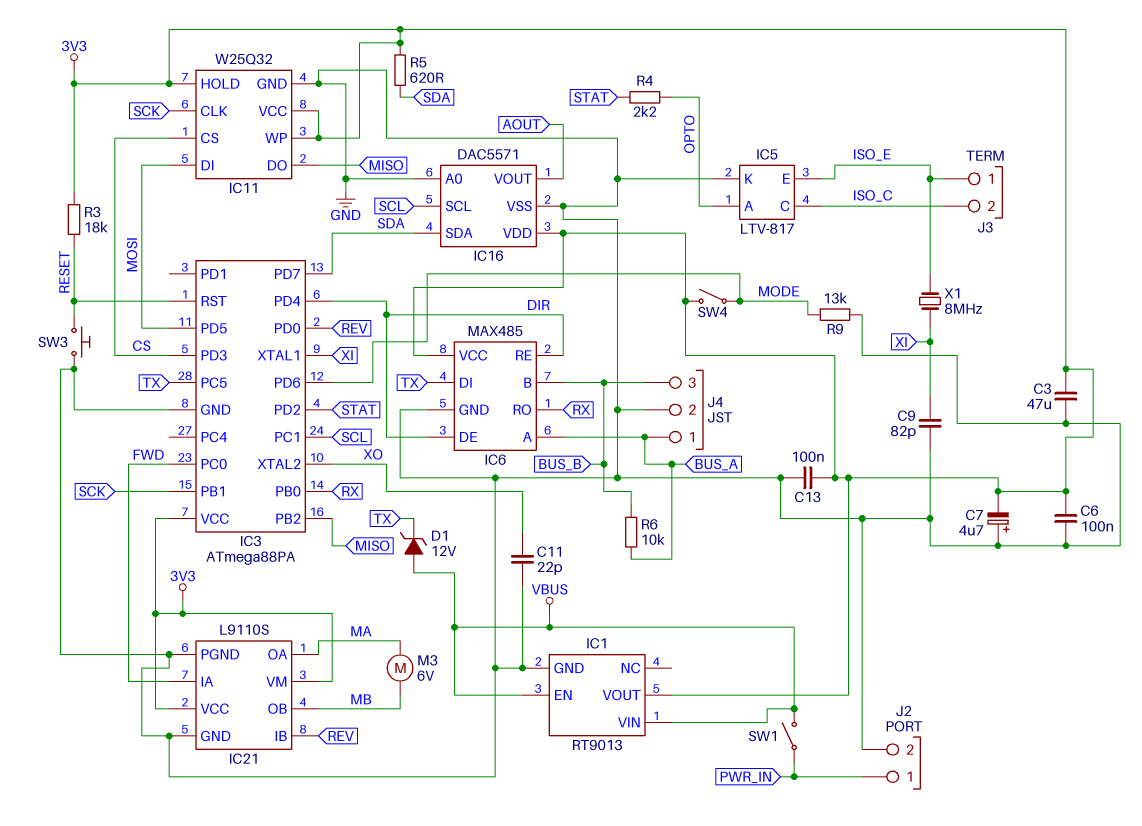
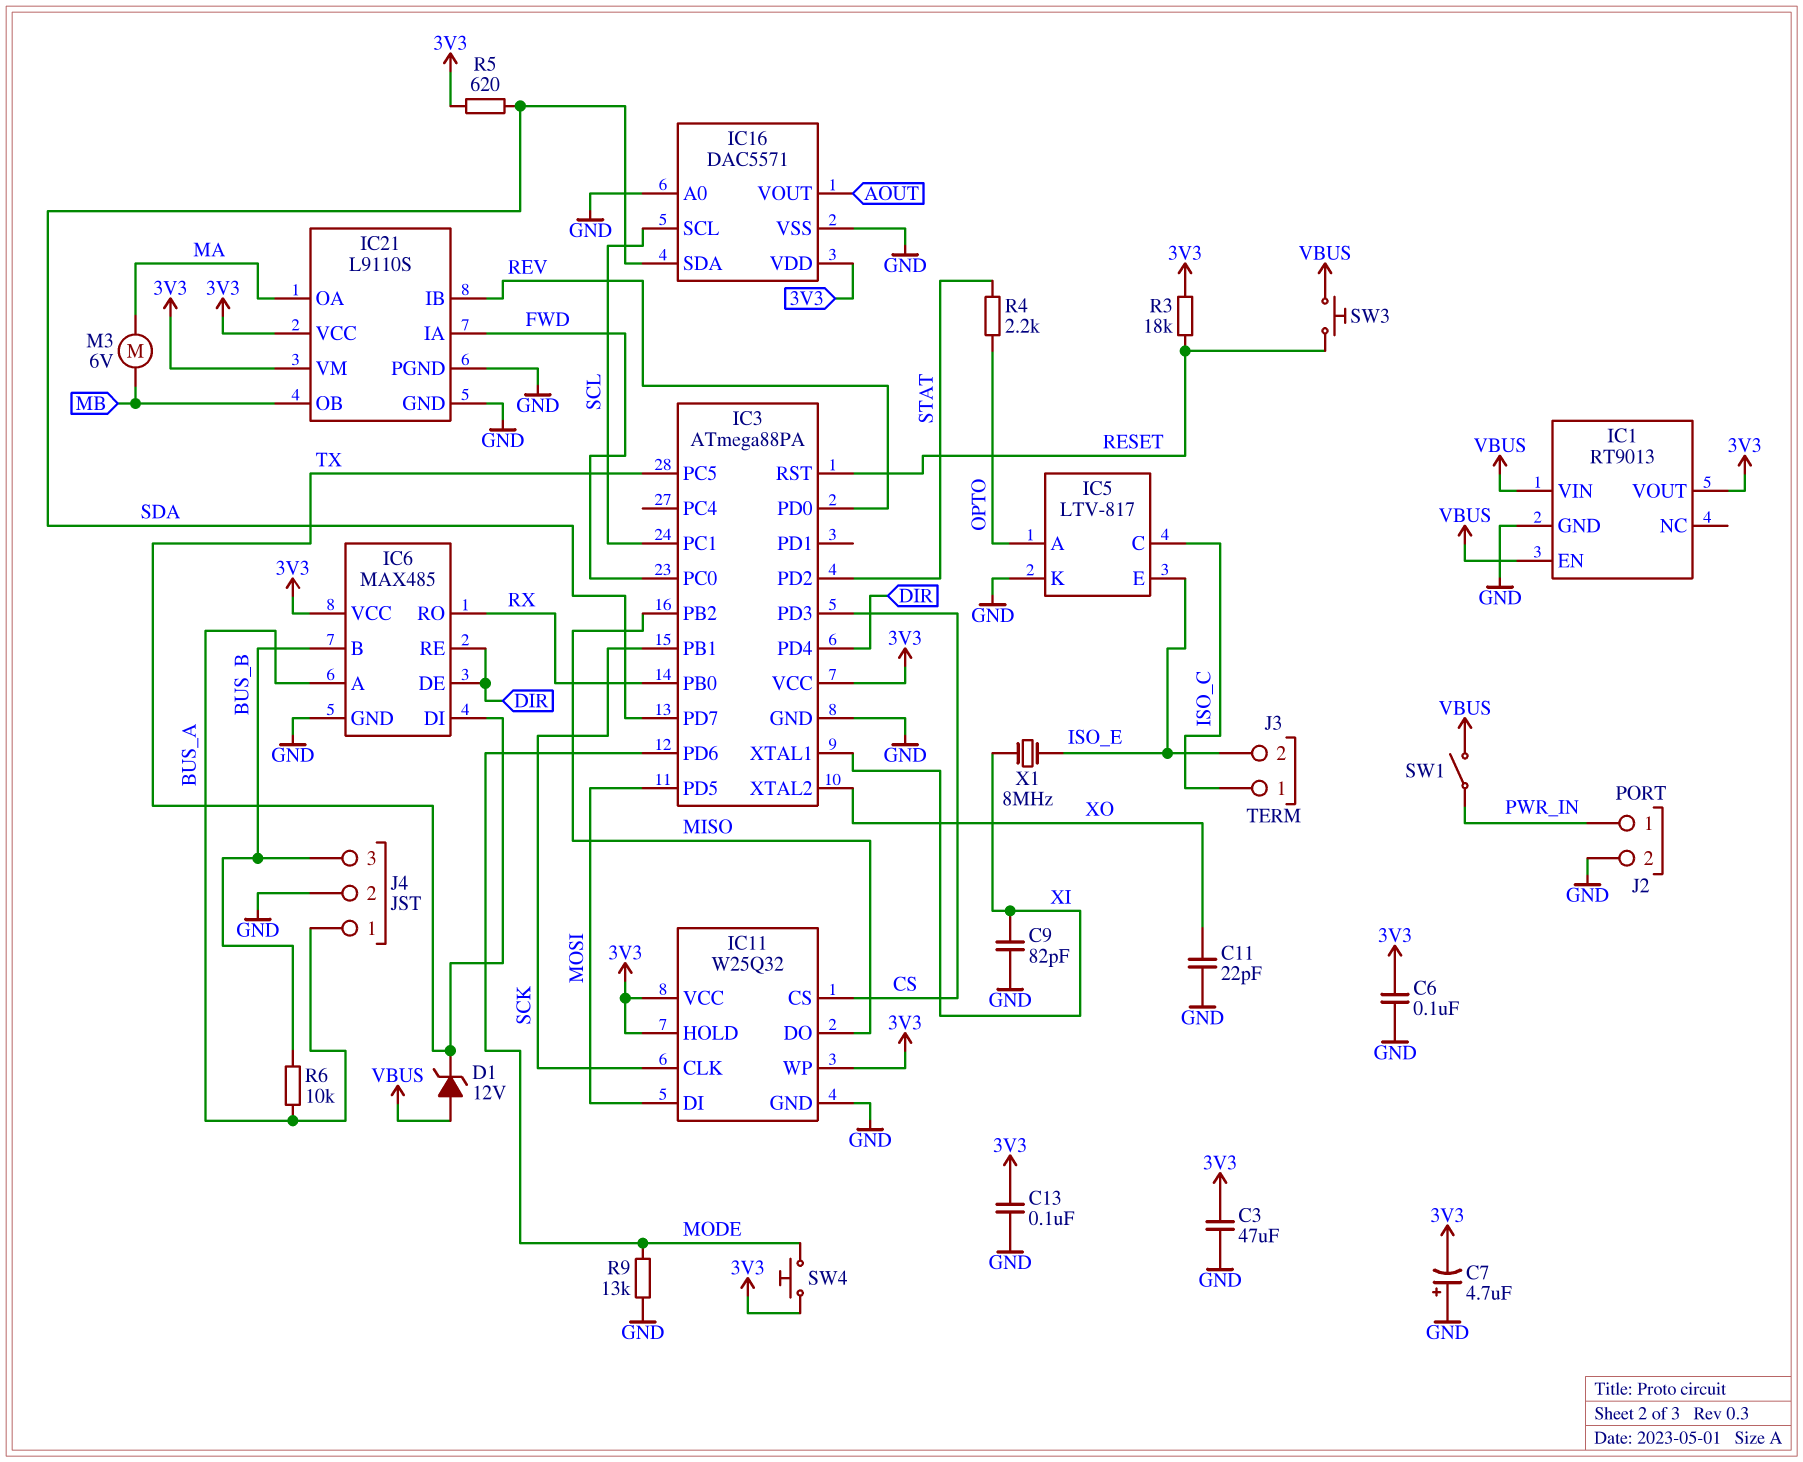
J3 pin 1: ISO_E -> ISO_C
J3 pin 2: ISO_C -> ISO_E
SW3: button (GND, RESET) -> button (RESET, VBUS)
SW4: switch (3V3, MODE) -> button (3V3, MODE)

